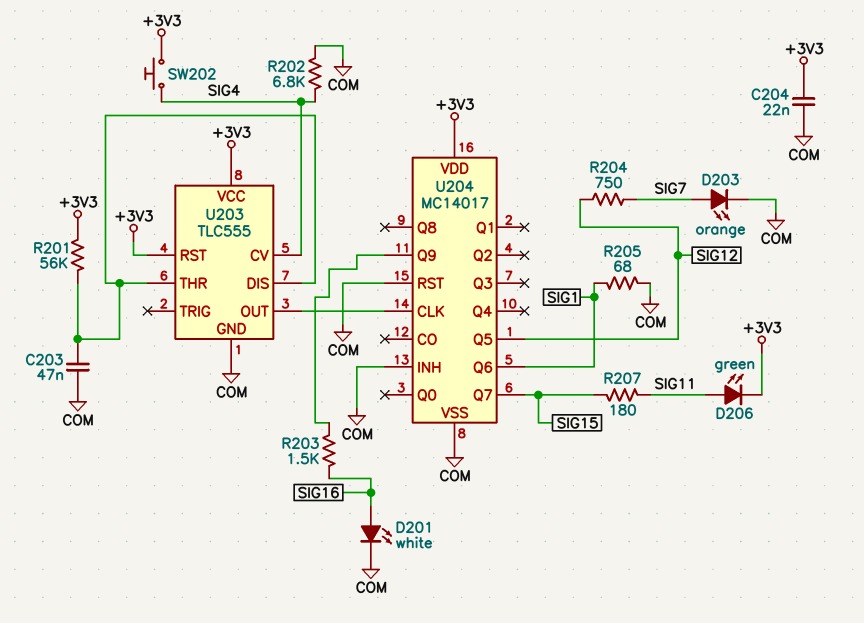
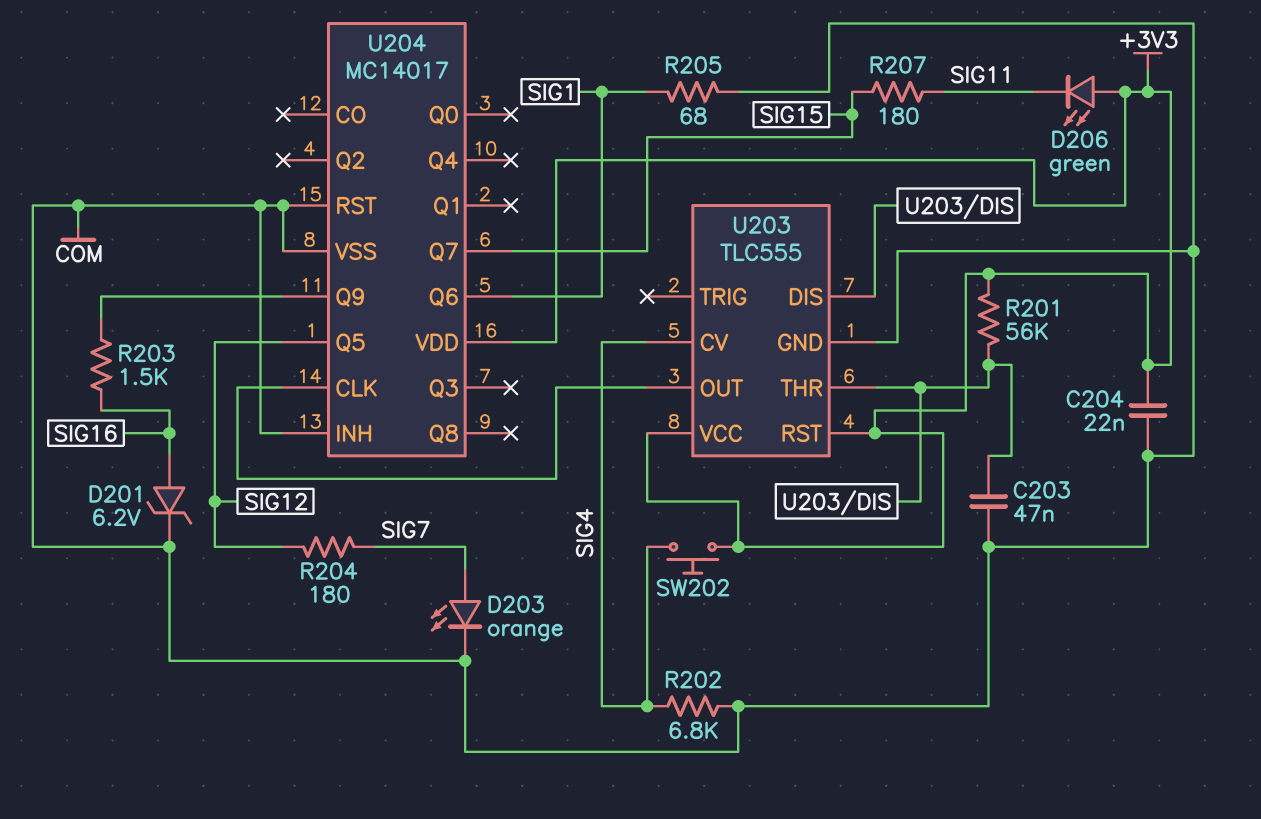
D201: LED white (A SIG16, K COM) -> zener 6.2V (A SIG16, K COM)
D206: LED green (A SIG11, K +3V3) -> LED green (A +3V3, K SIG11)
R204: 750 (SIG7, SIG12) -> 180 (SIG7, SIG12)

